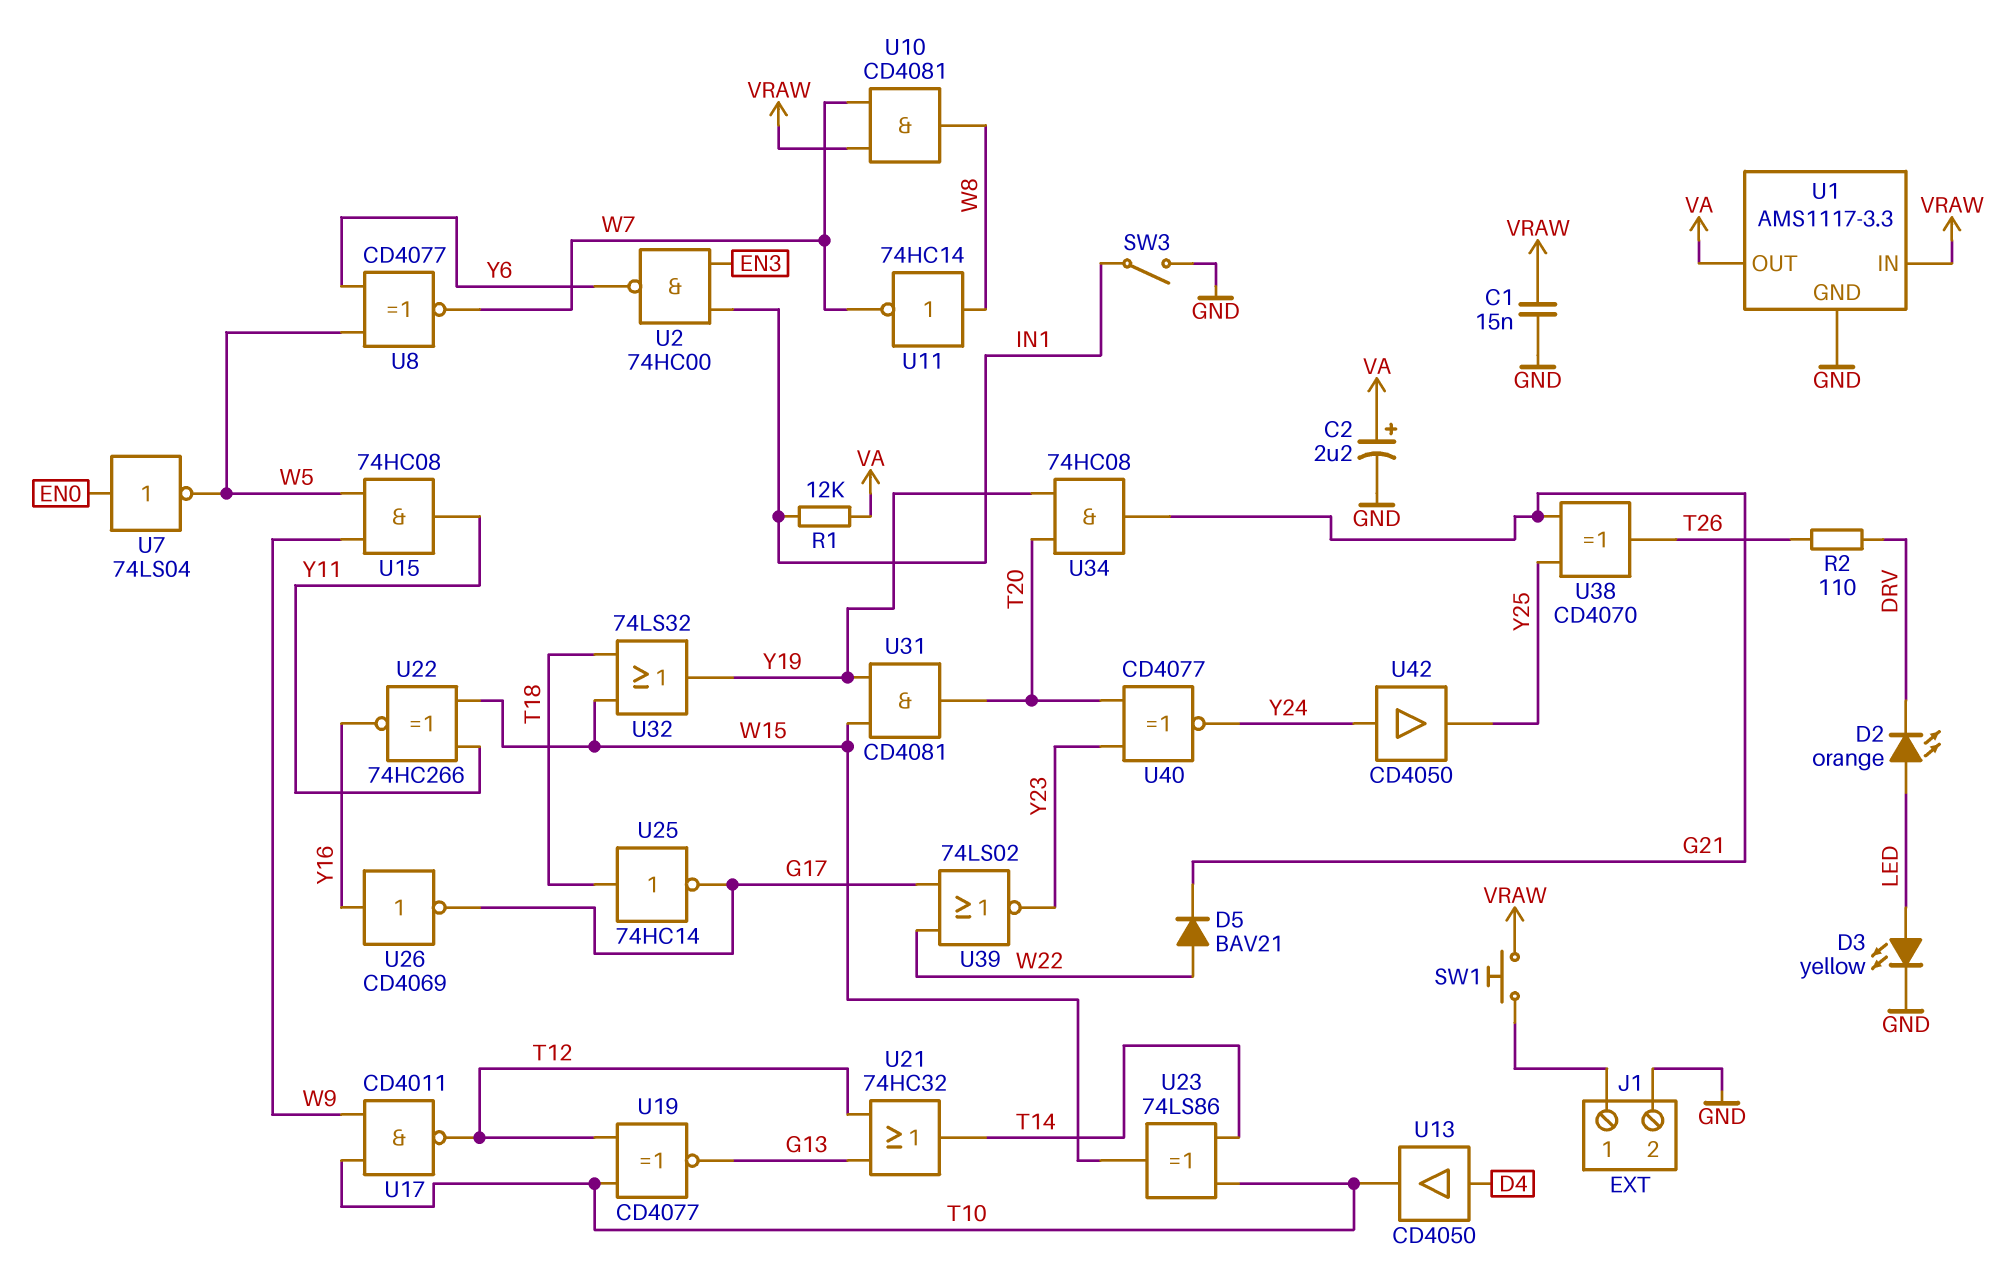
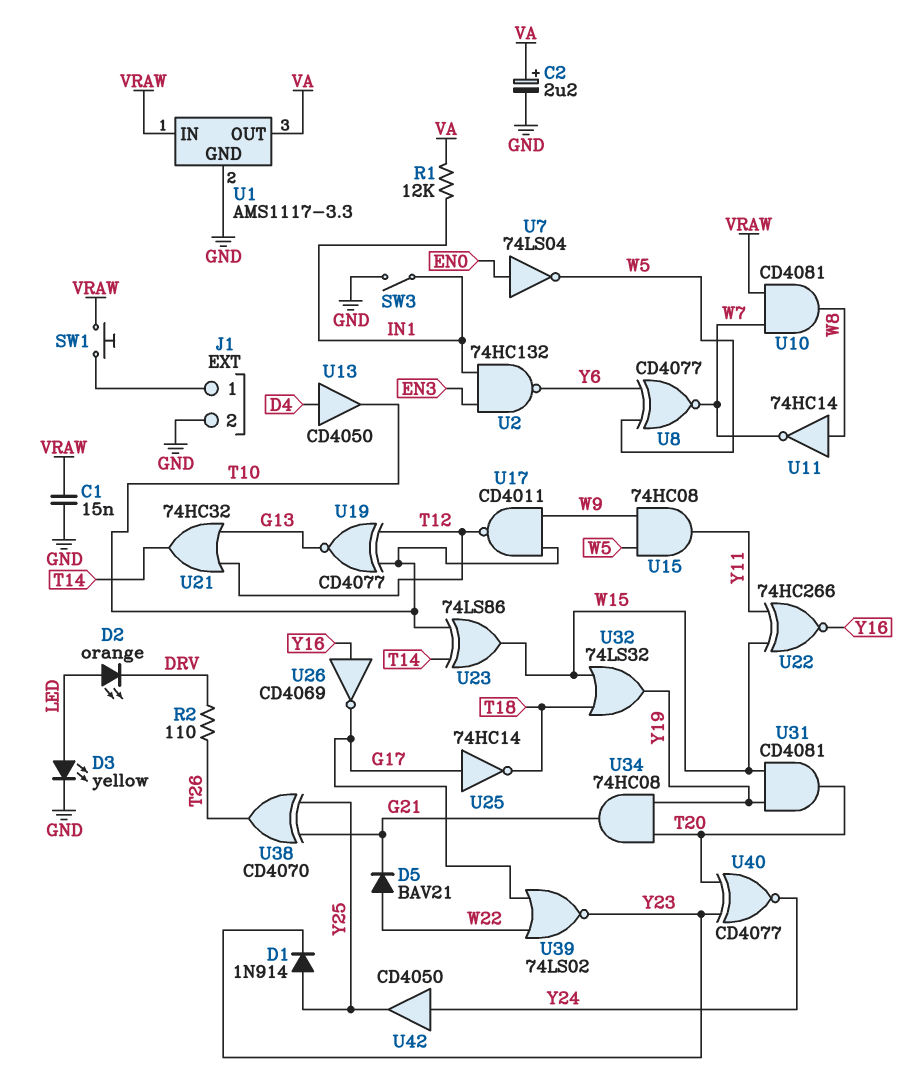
D1: none -> diode 1N914 (A Y25, K Y23)
U2: NAND 74HC00 (in EN3, in IN1, out Y6) -> NAND 74HC132 (in EN3, in IN1, out Y6)
U25: NOT 74HC14 (in T18, out G17) -> NOT 74HC14 (in G17, out T18)

